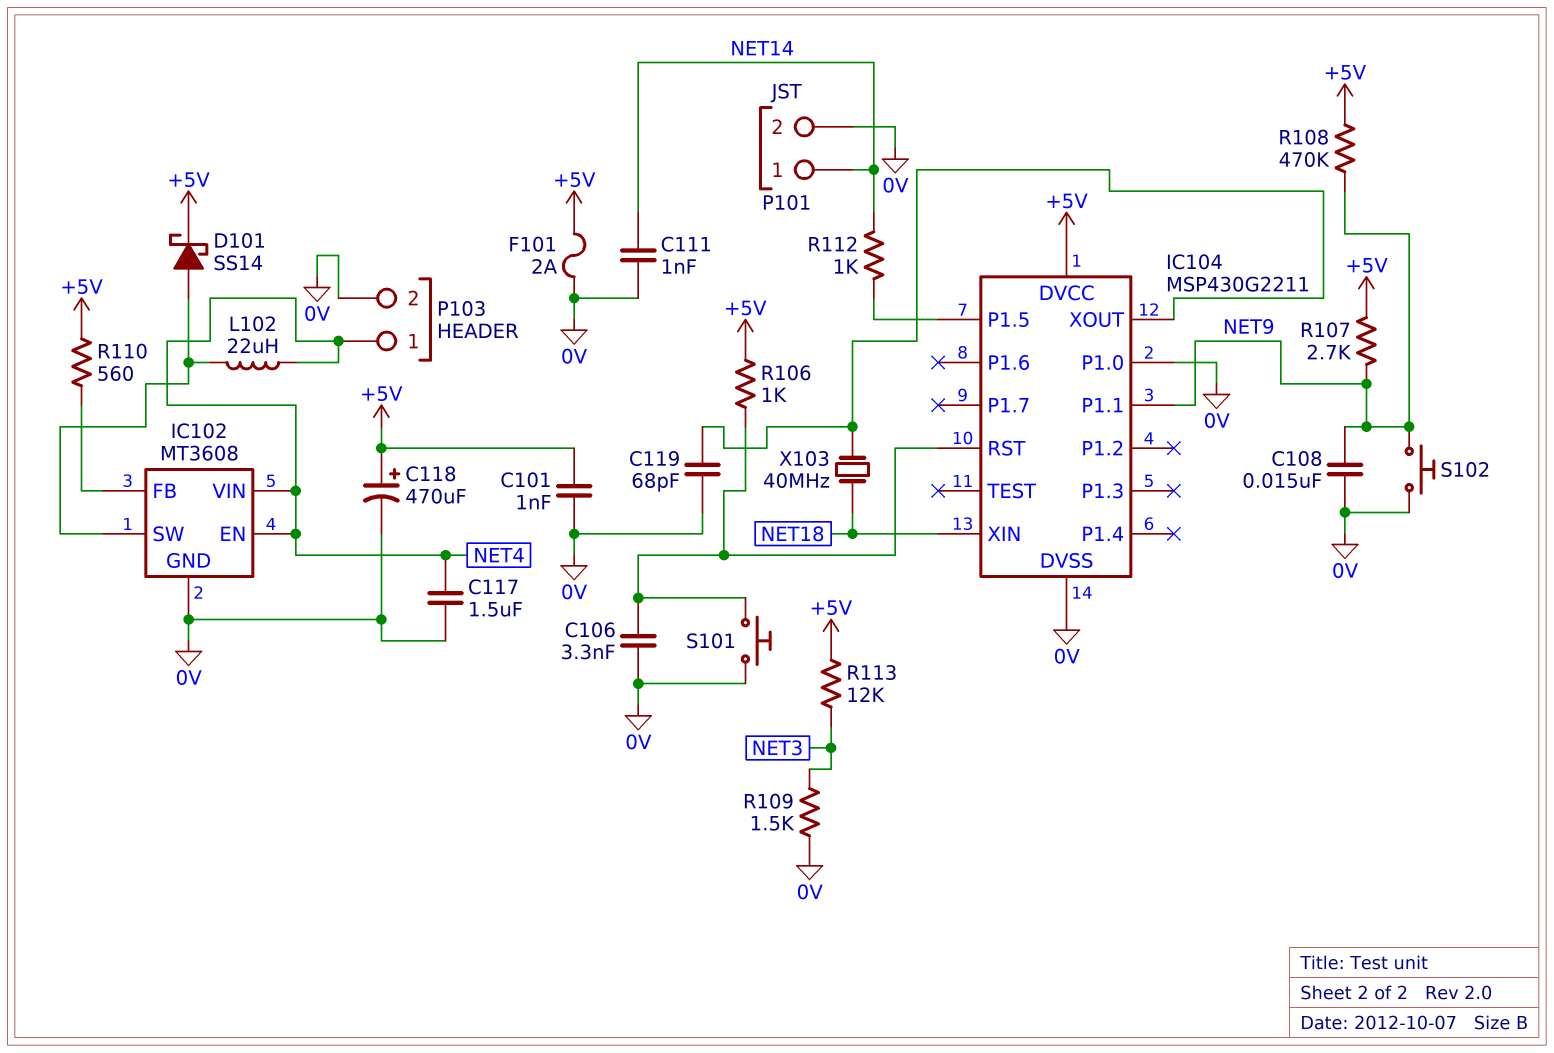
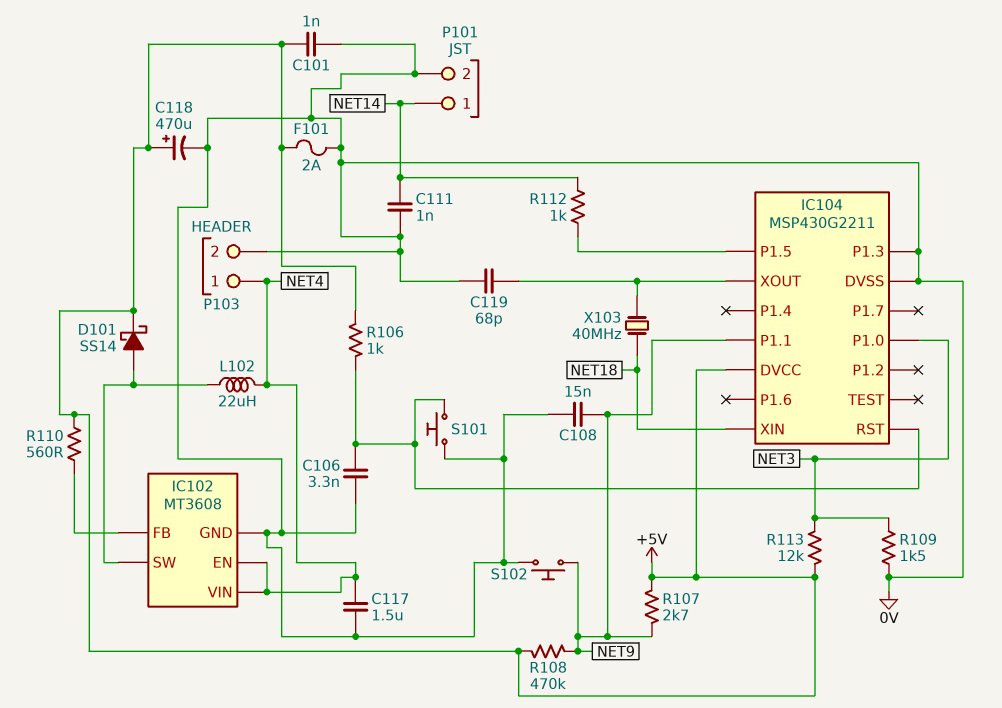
IC104 pin P1.0: 0V -> NET3
IC104 pin P1.3: none -> 0V

